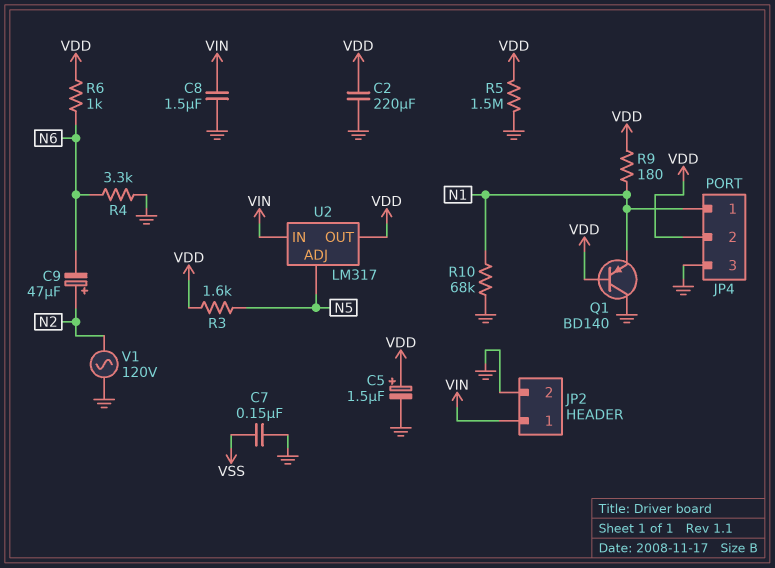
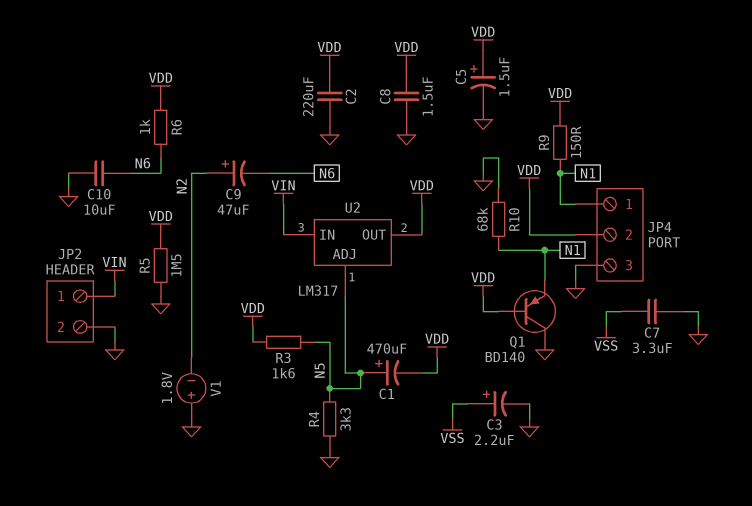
C1: none -> 470uF (plus N5, minus VDD)
C3: none -> 2.2uF (plus VSS, minus GND)
C7: 150nF (GND, VSS) -> 3.3uF (GND, VSS)
C8: 1.5uF (GND, VIN) -> 1.5uF (GND, VDD)
C10: none -> 10uF (GND, N6)
R4: 3.3k (GND, N6) -> 3.3k (GND, N5)
R9: 180 (N1, VDD) -> 150 (N1, VDD)
V1: AC 120V (GND, N2) -> 1.8V (plus GND, minus N2)

